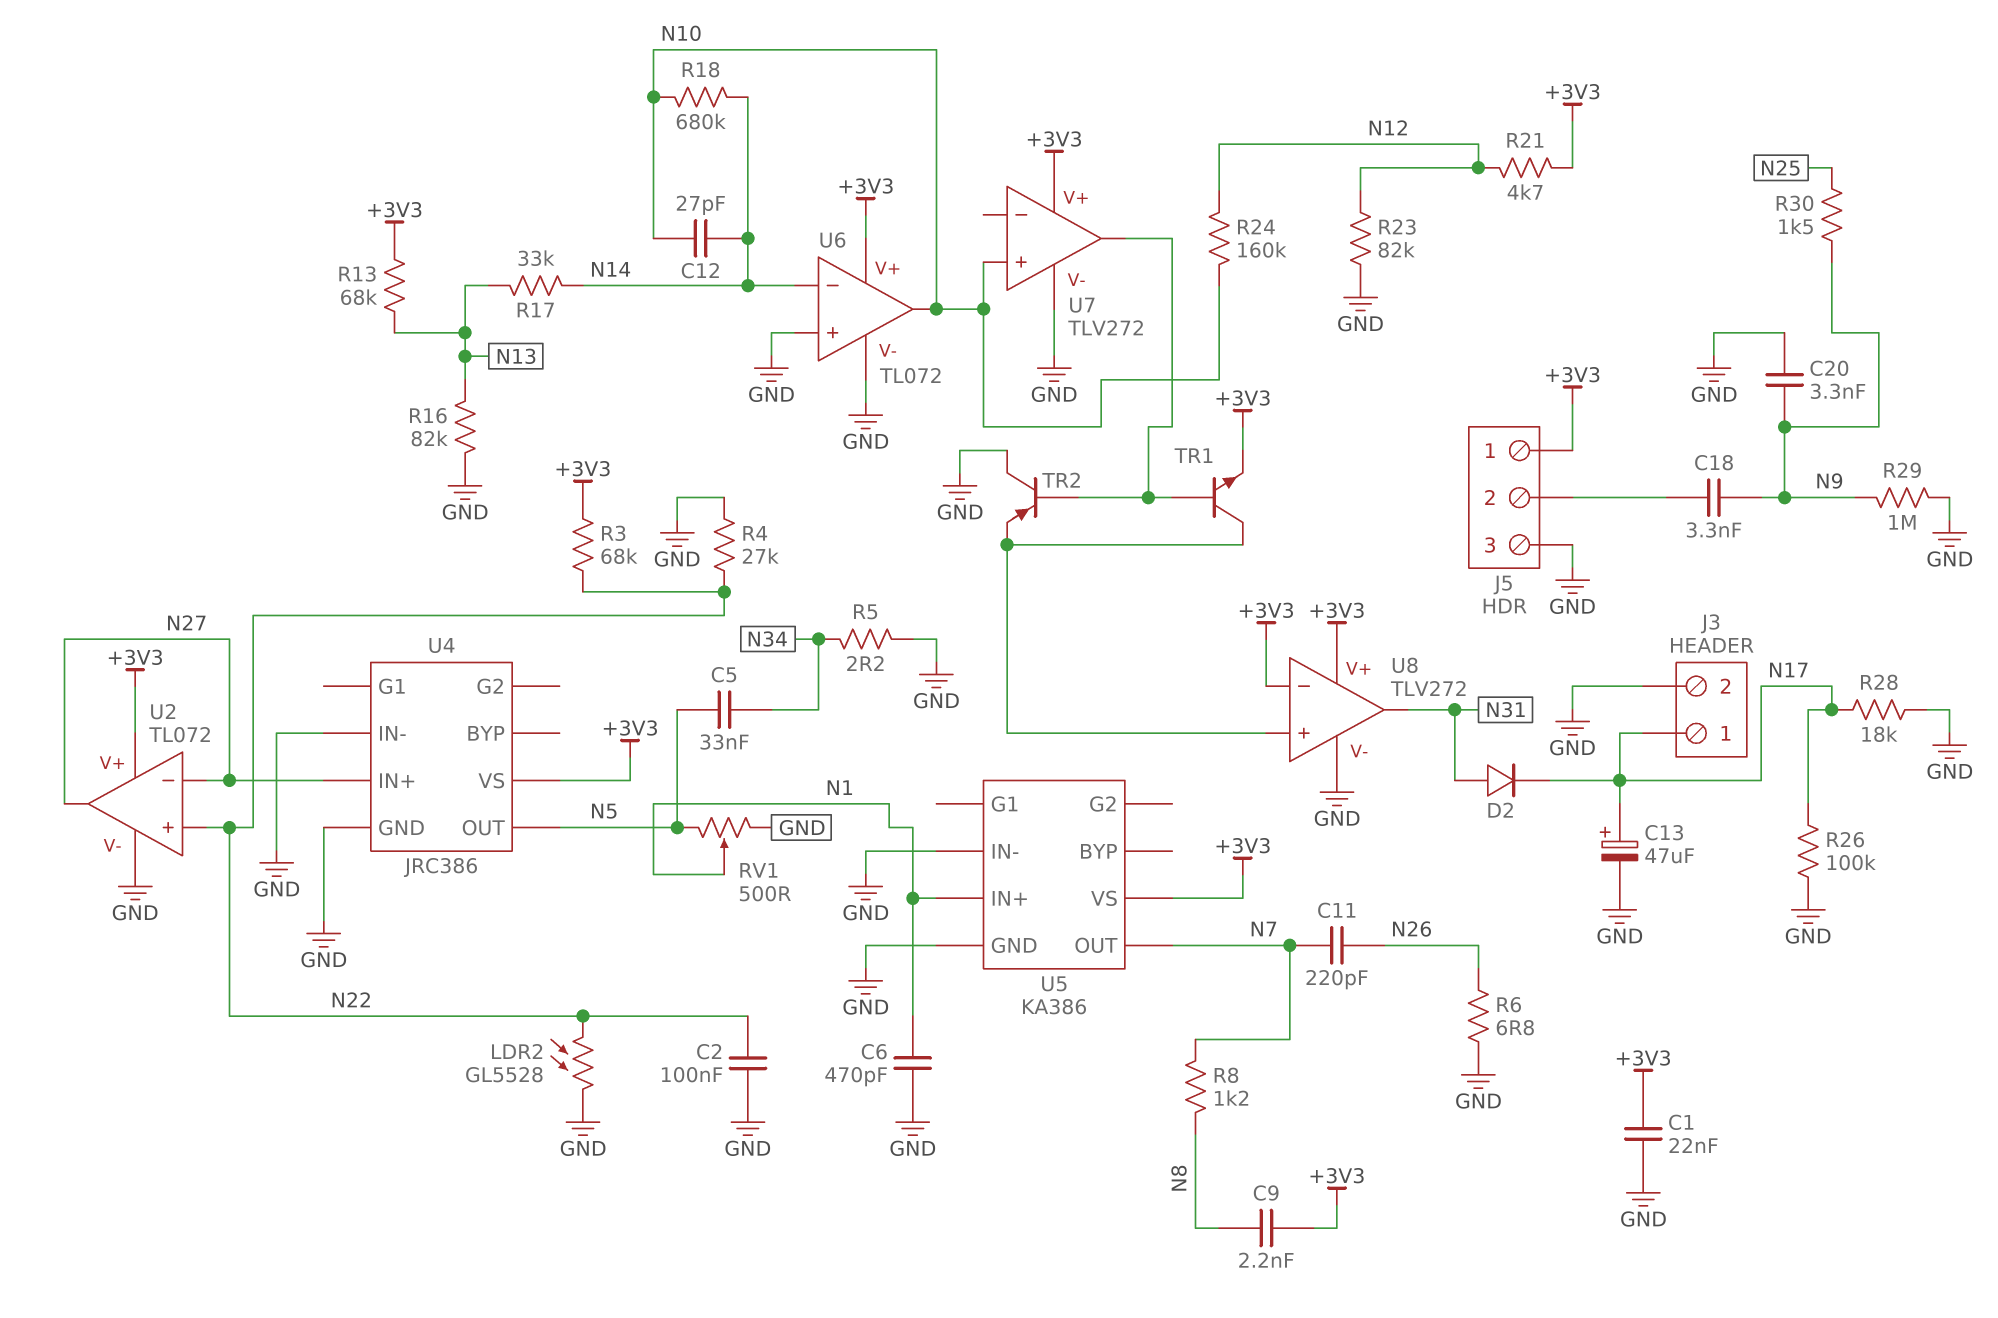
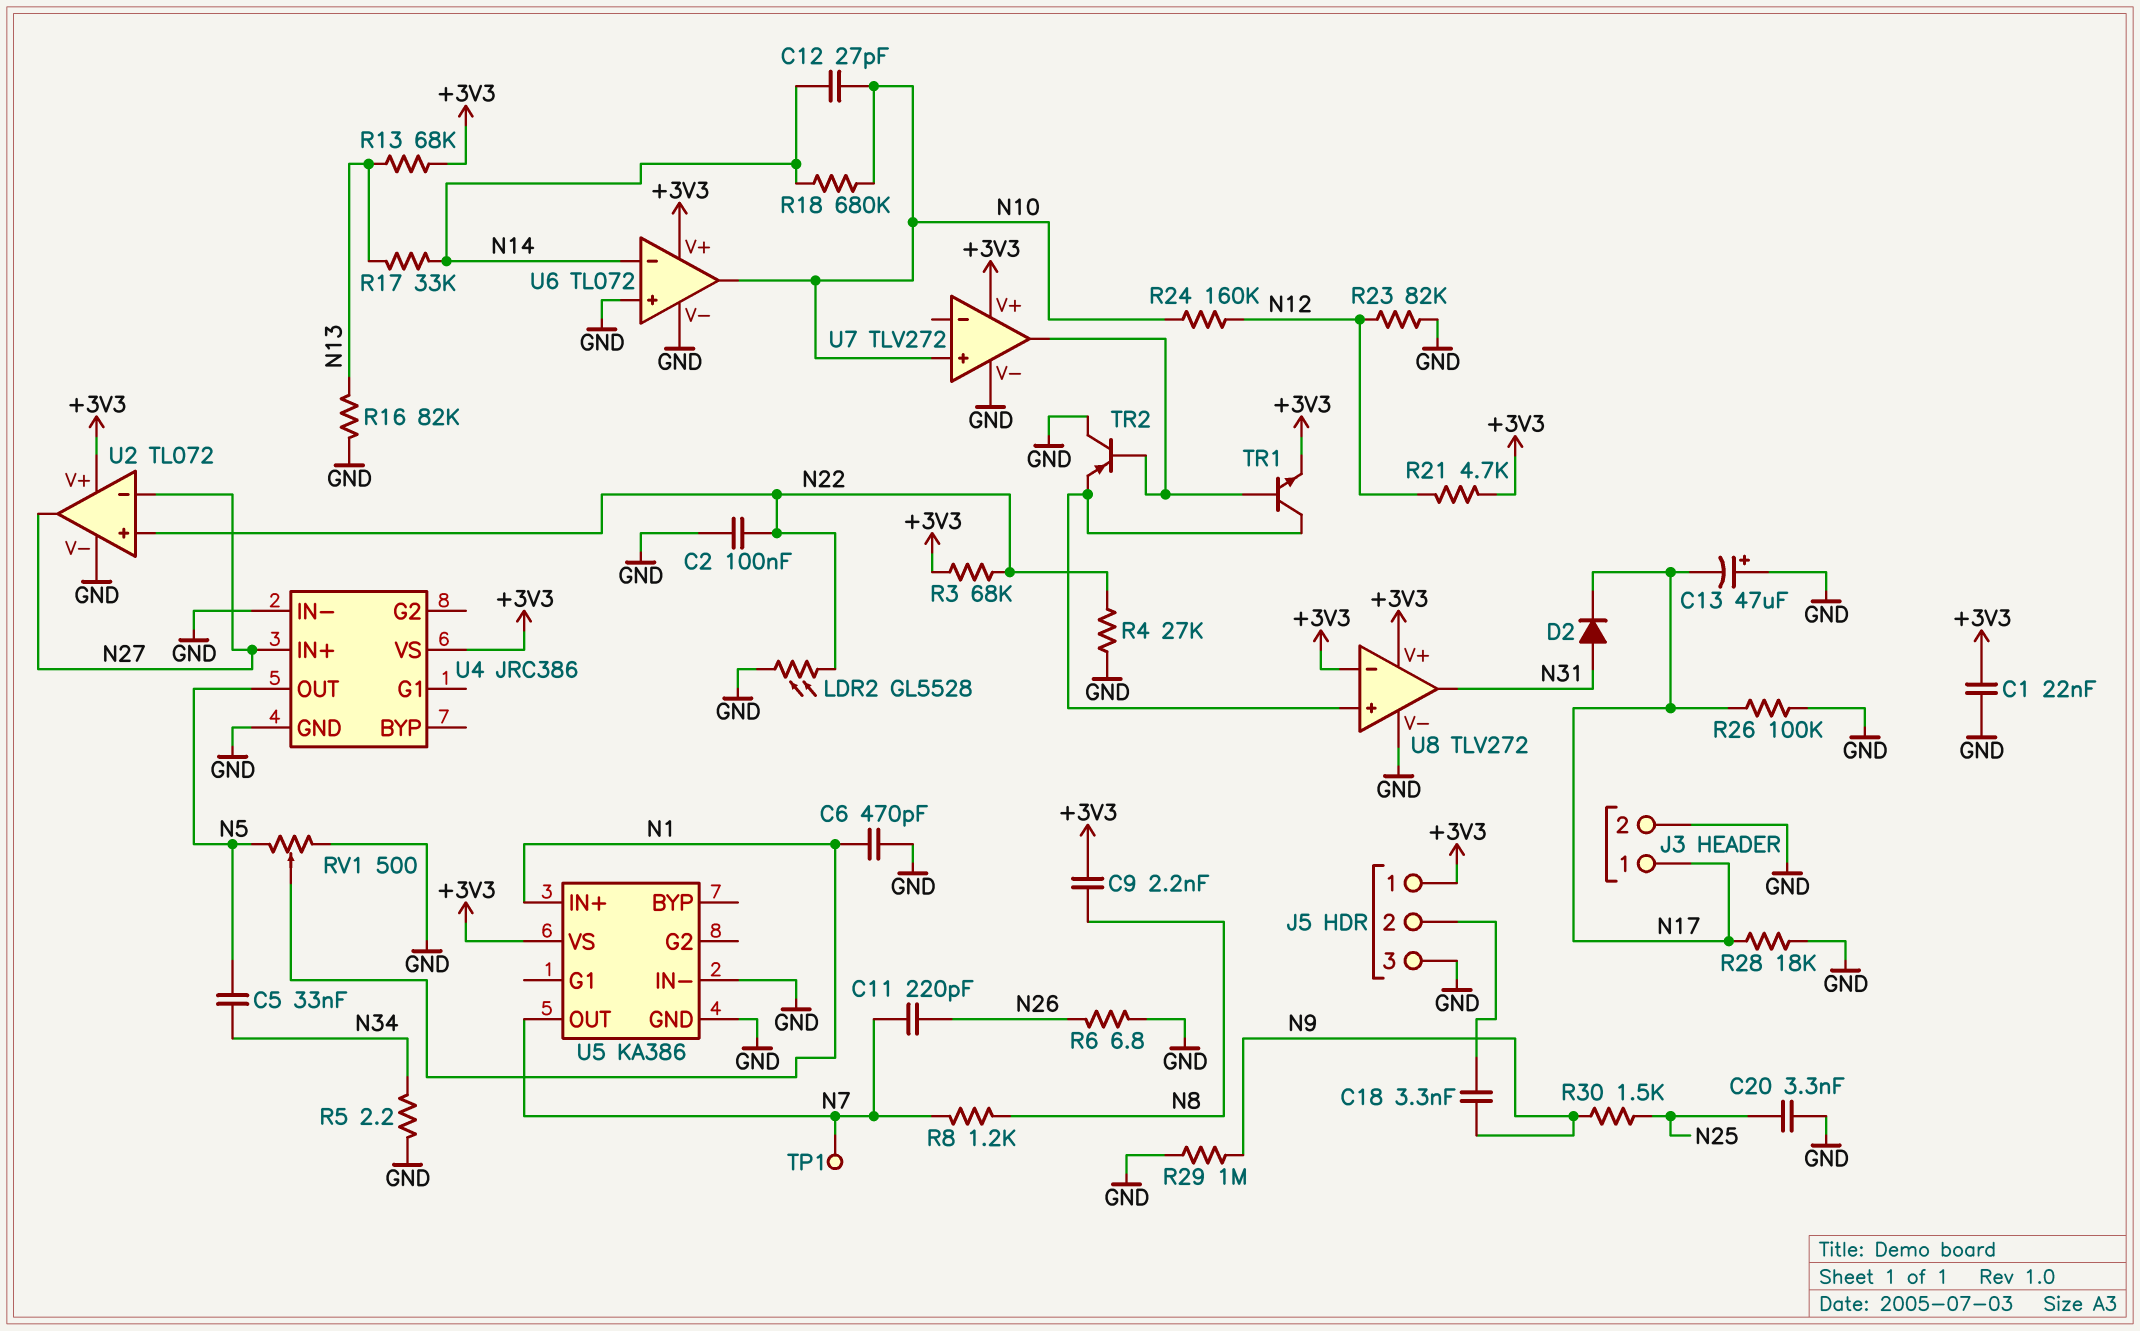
C13: 47uF (plus N17, minus GND) -> 47uF (plus GND, minus N17)
C20: 3.3nF (GND, N9) -> 3.3nF (GND, N25)
TP1: none -> test point (N7)

